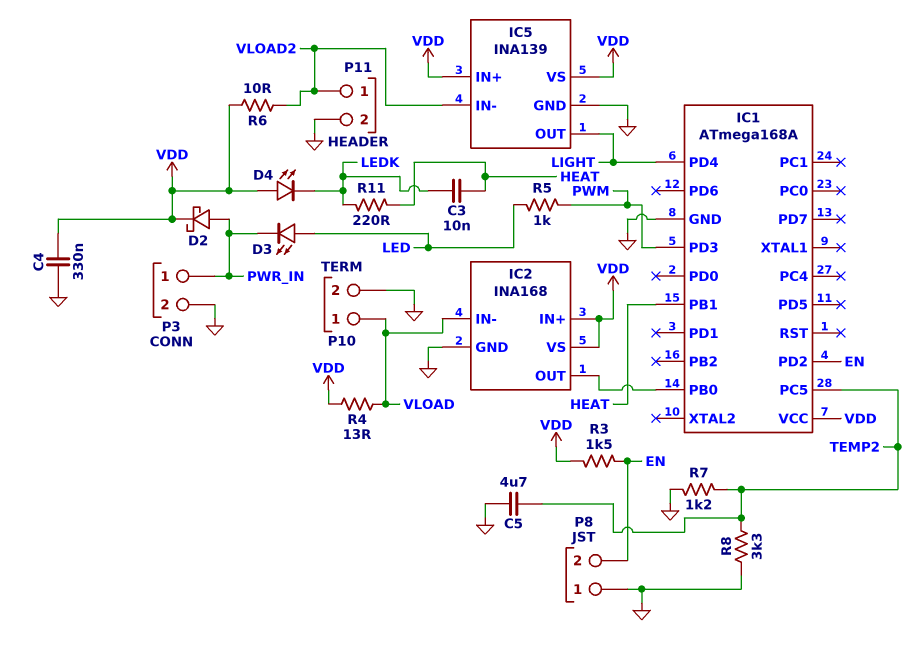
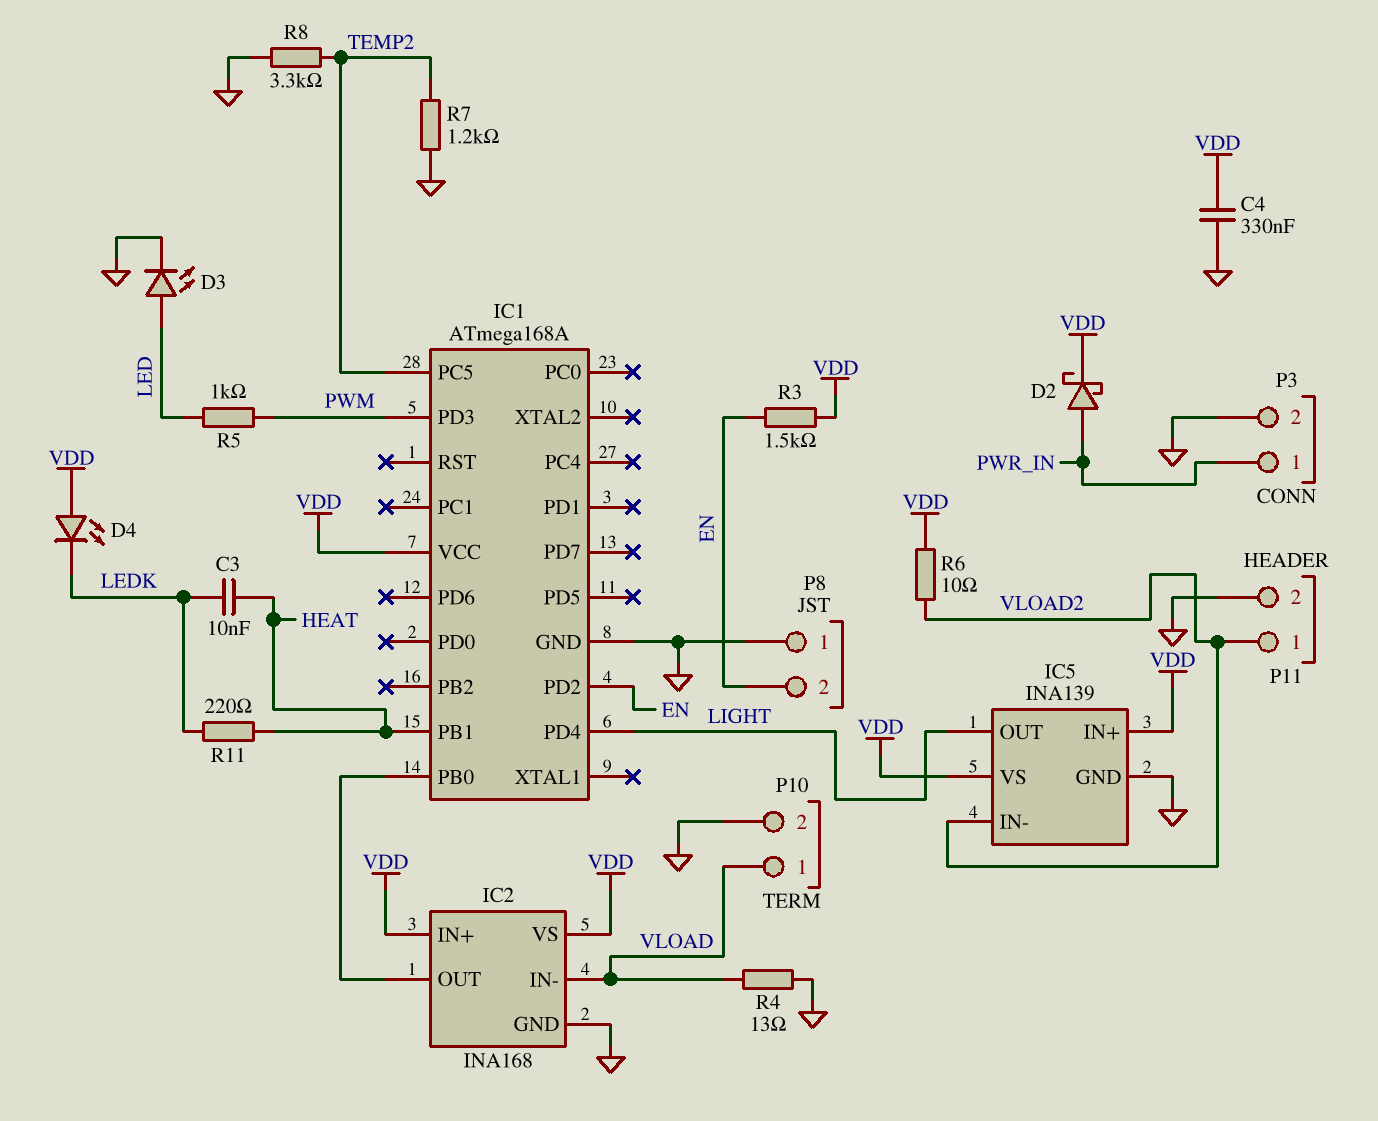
C5: 4.7uF (GND, TEMP2) -> none
D3: LED (A LED, K PWR_IN) -> LED (A LED, K GND)
R4: 13 (VDD, VLOAD) -> 13 (GND, VLOAD)

